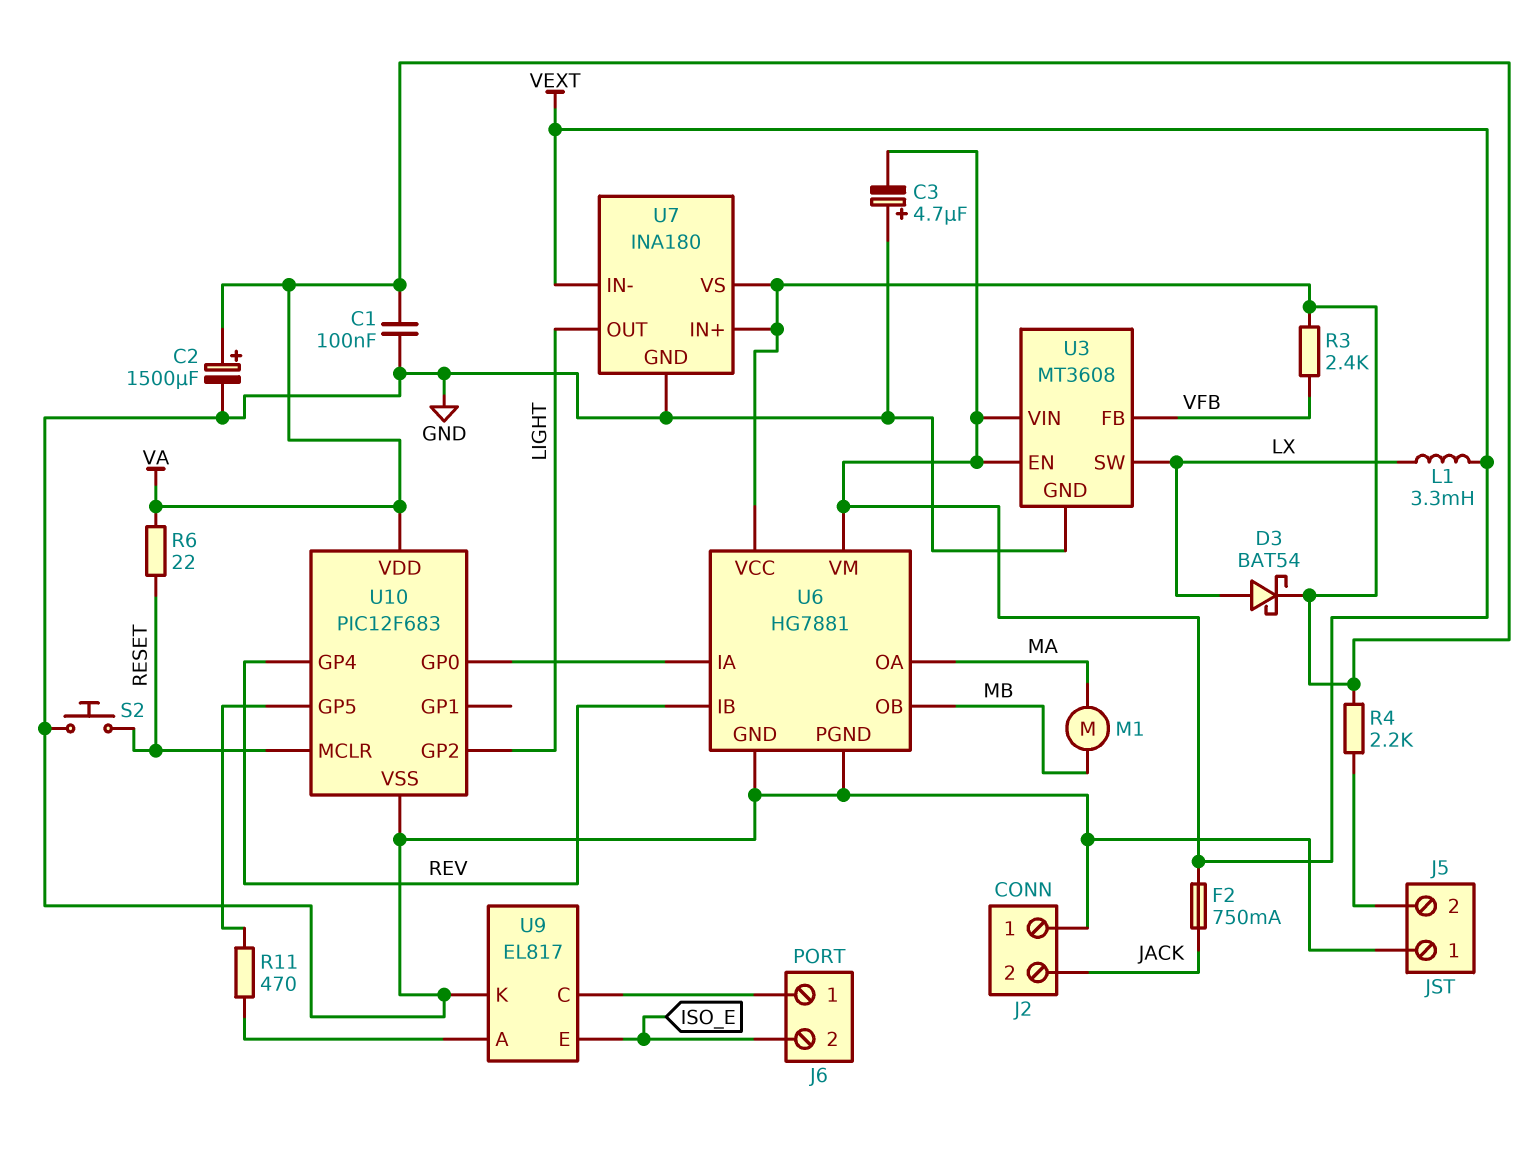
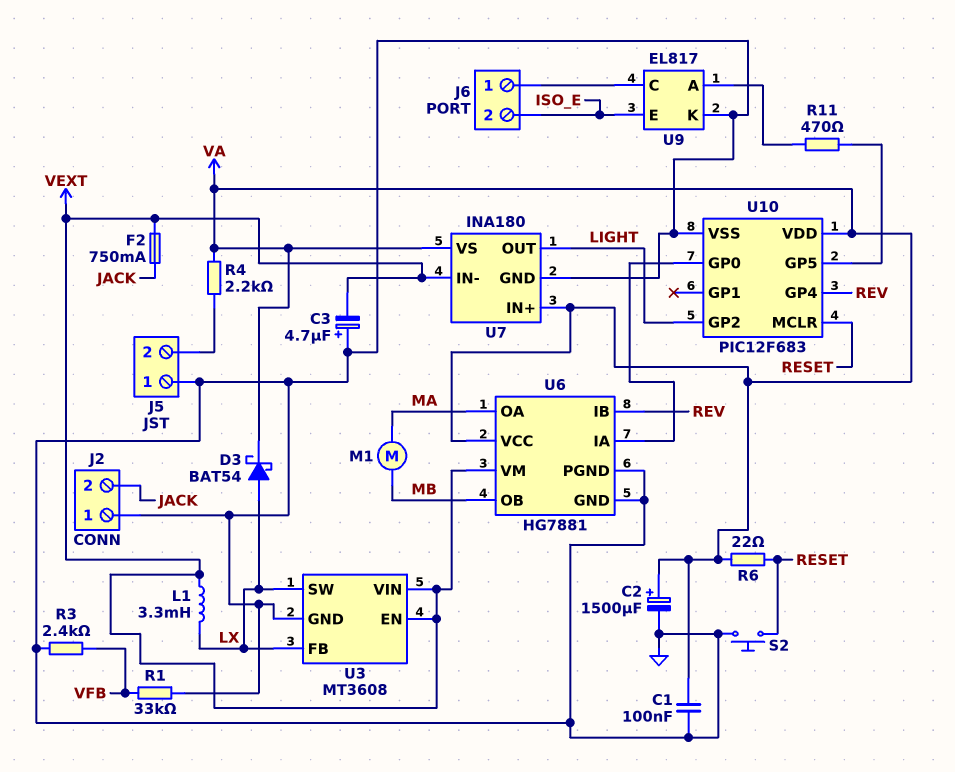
R1: none -> 33k (GND, VFB)
R3: 2.4k (VA, VFB) -> 2.4k (GND, VFB)
U3 pin FB: VFB -> LX

